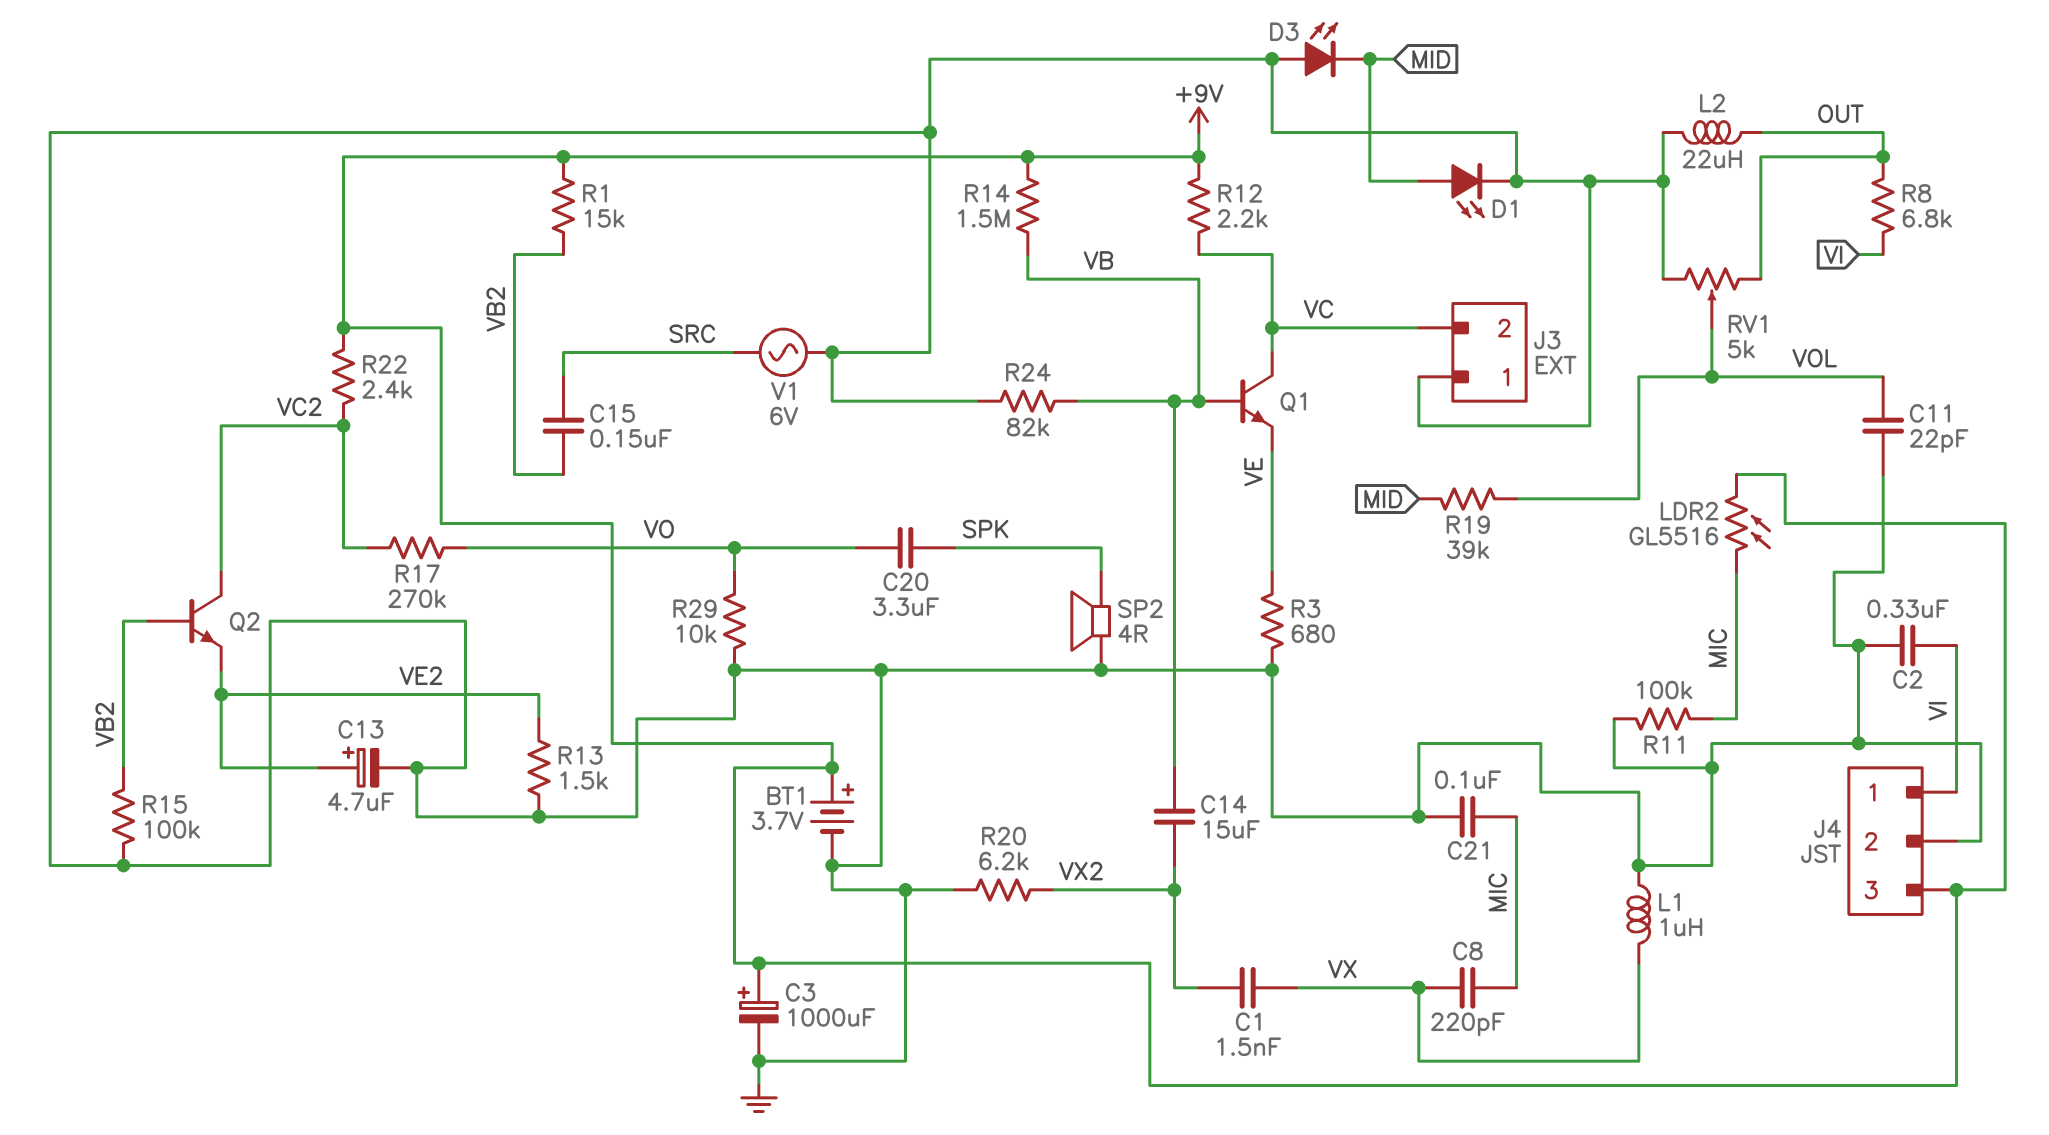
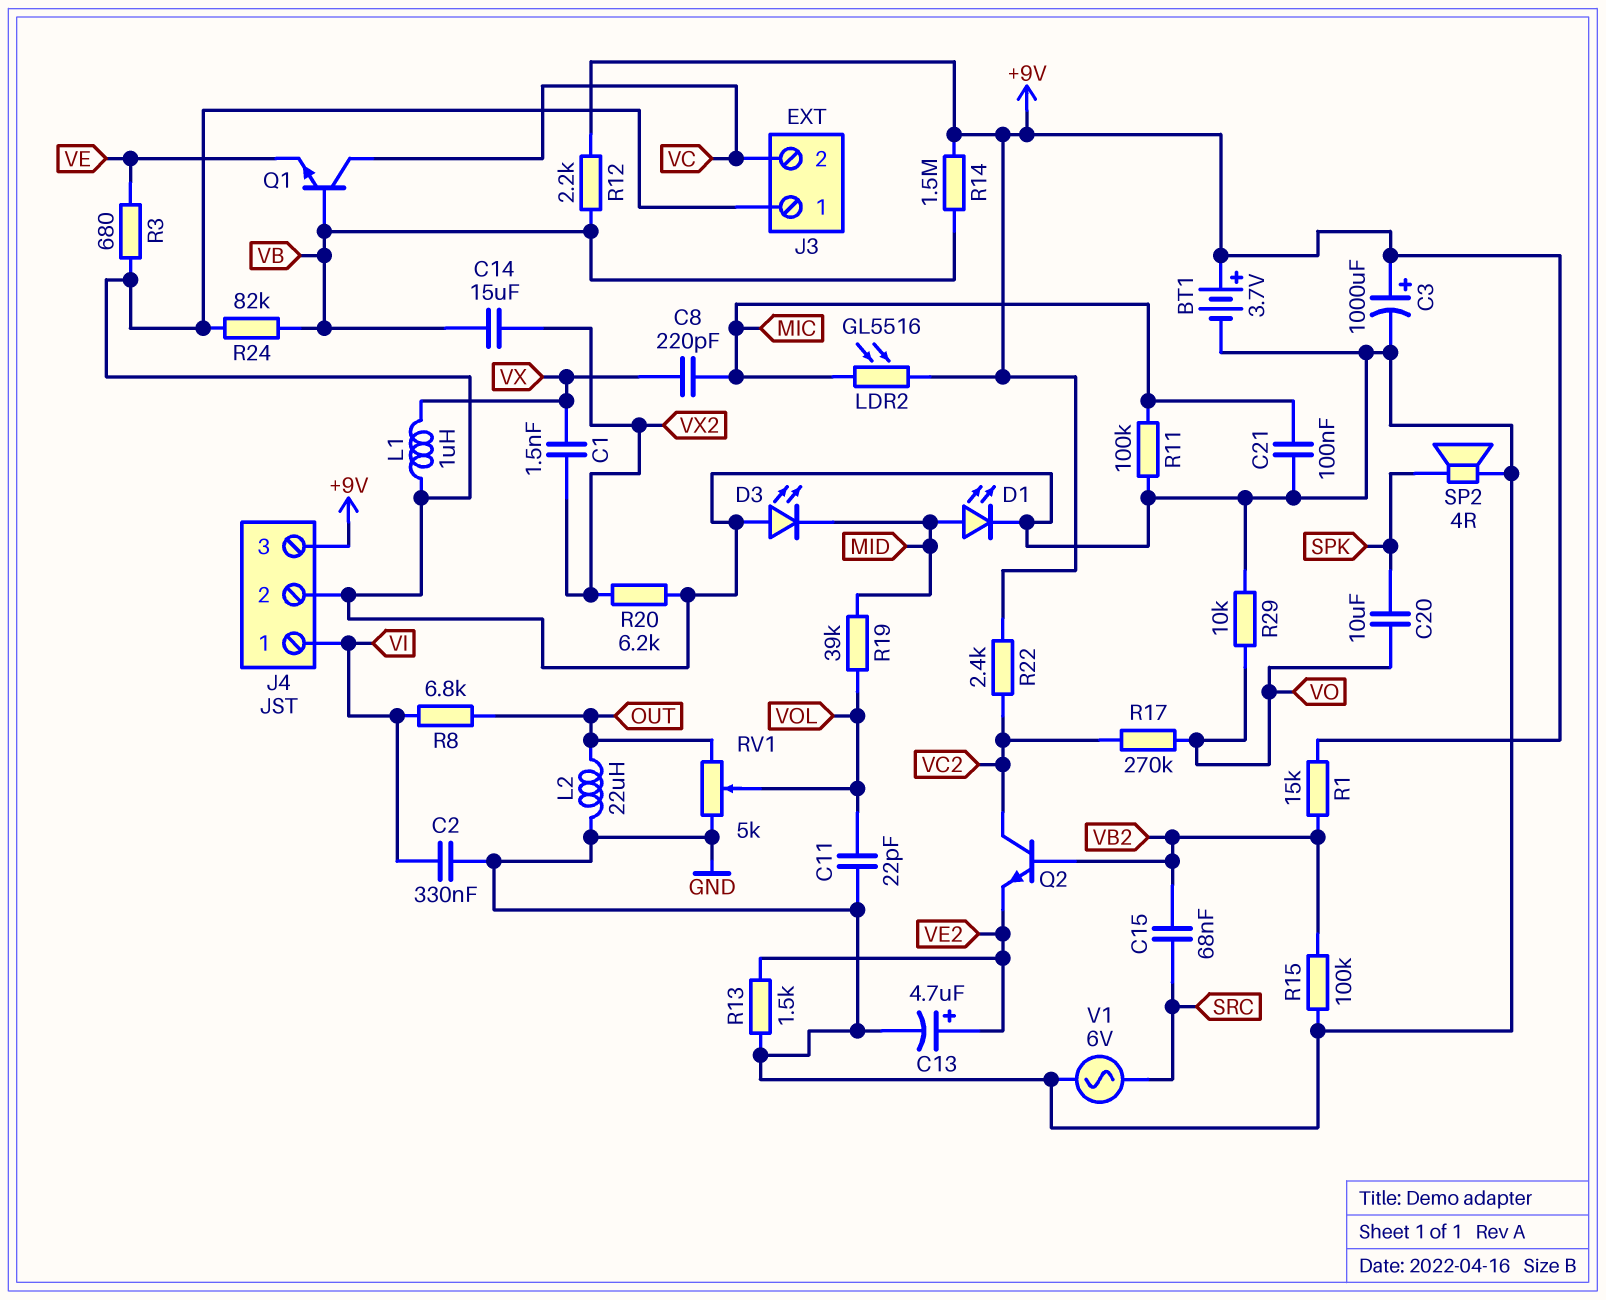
C15: 150nF (SRC, VB2) -> 68nF (SRC, VB2)
C20: 3.3uF (SPK, VO) -> 10uF (SPK, VO)
R12: 2.2k (+9V, VC) -> 2.2k (+9V, VB)

